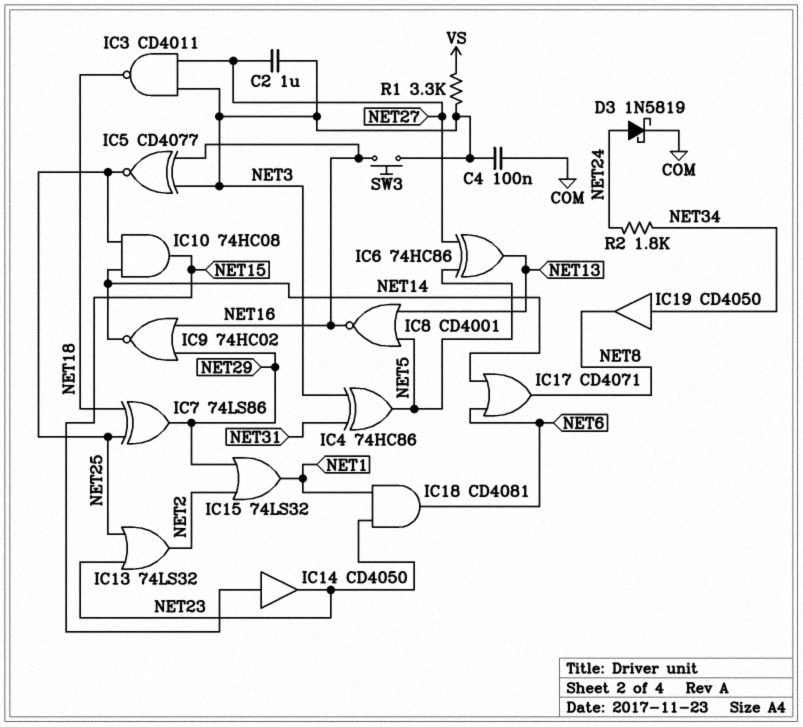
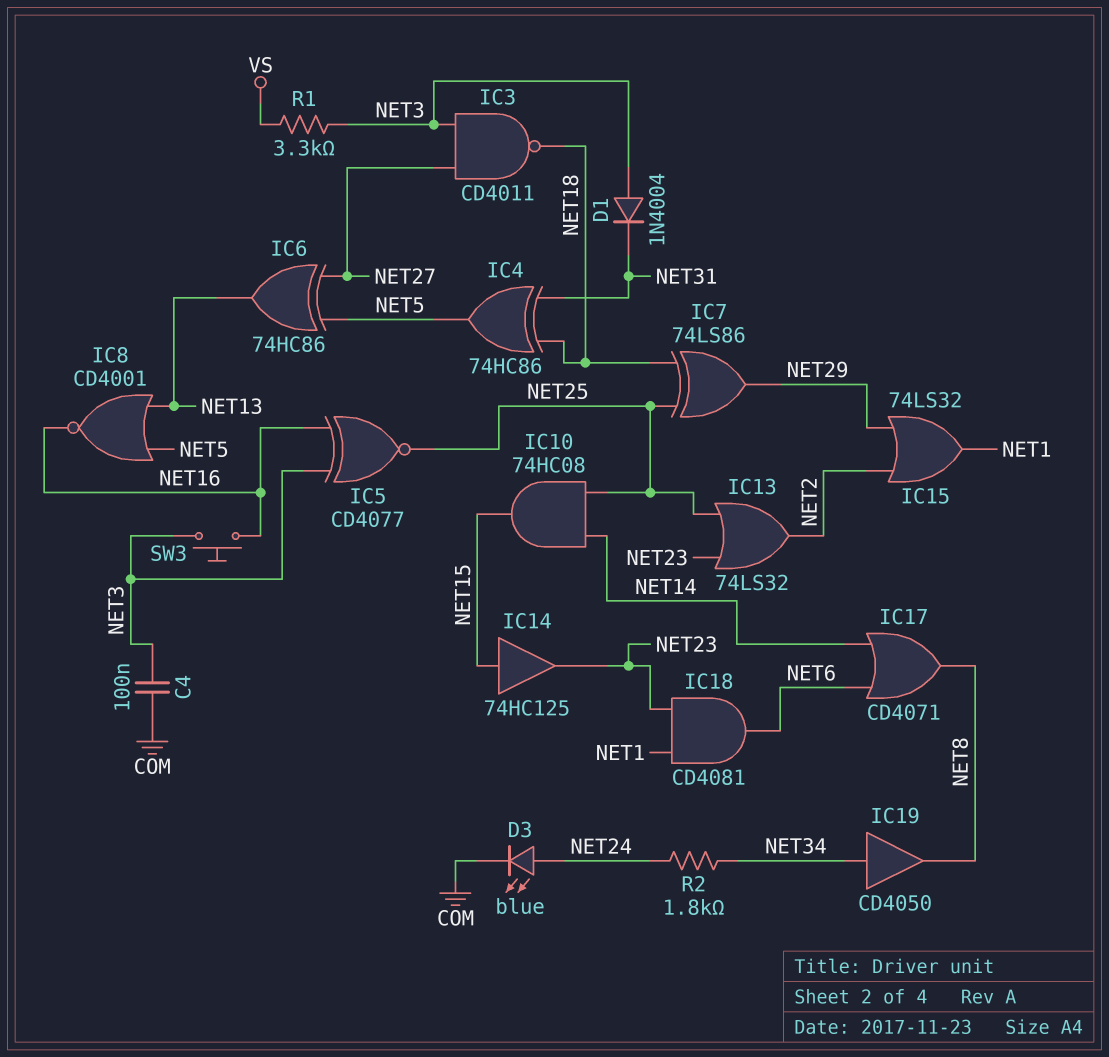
C2: 1uF (NET3, NET27) -> none
D1: none -> diode 1N4004 (A NET3, K NET31)
D3: schottky 1N5819 (A NET24, K COM) -> LED blue (A NET24, K COM)
IC4: XOR 74HC86 (in NET3, in NET31, out NET5) -> XOR 74HC86 (in NET18, in NET31, out NET5)
IC9: NOR 74HC02 (in NET16, in NET29, out NET14) -> none
IC14: buffer CD4050 (in NET15, out NET23) -> buffer 74HC125 (in NET15, out NET23)

